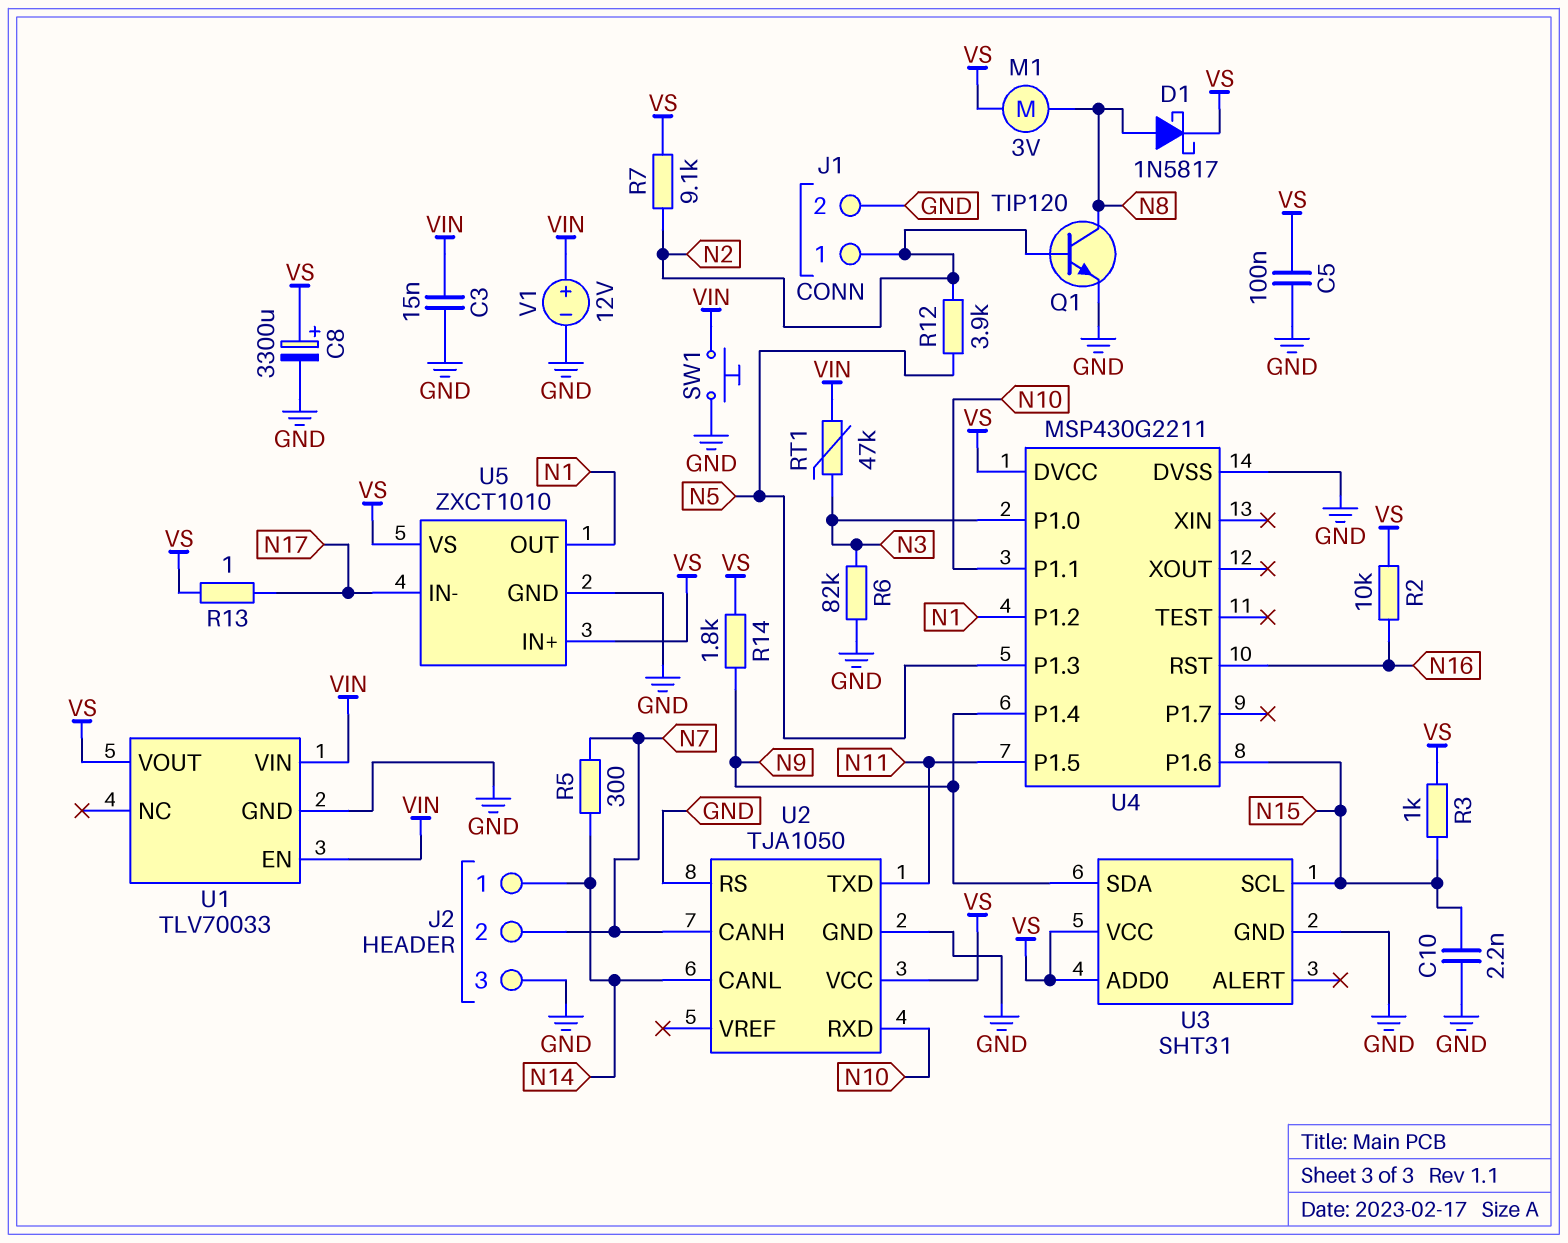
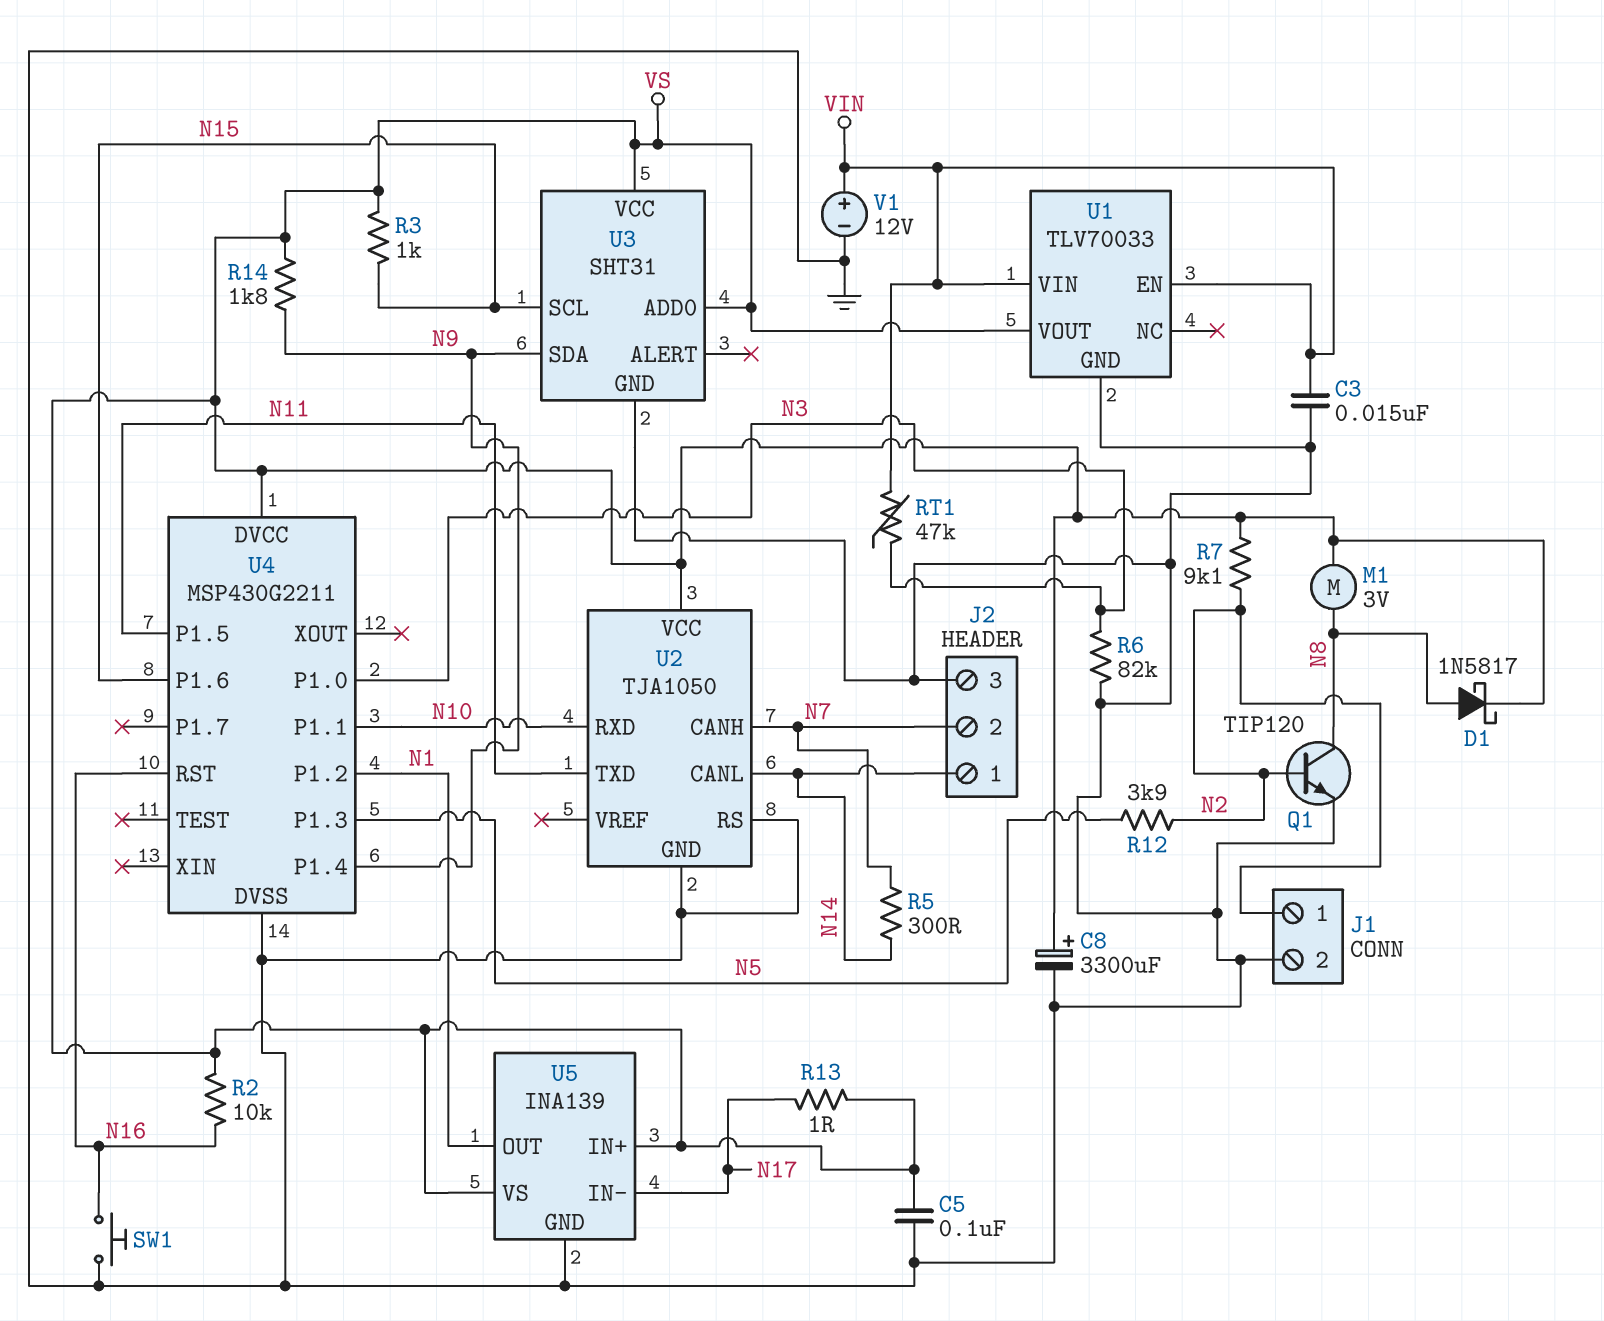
C10: 2.2nF (GND, N15) -> none
SW1: button (GND, VIN) -> button (GND, N16)
U5: ZXCT1010 -> INA139

